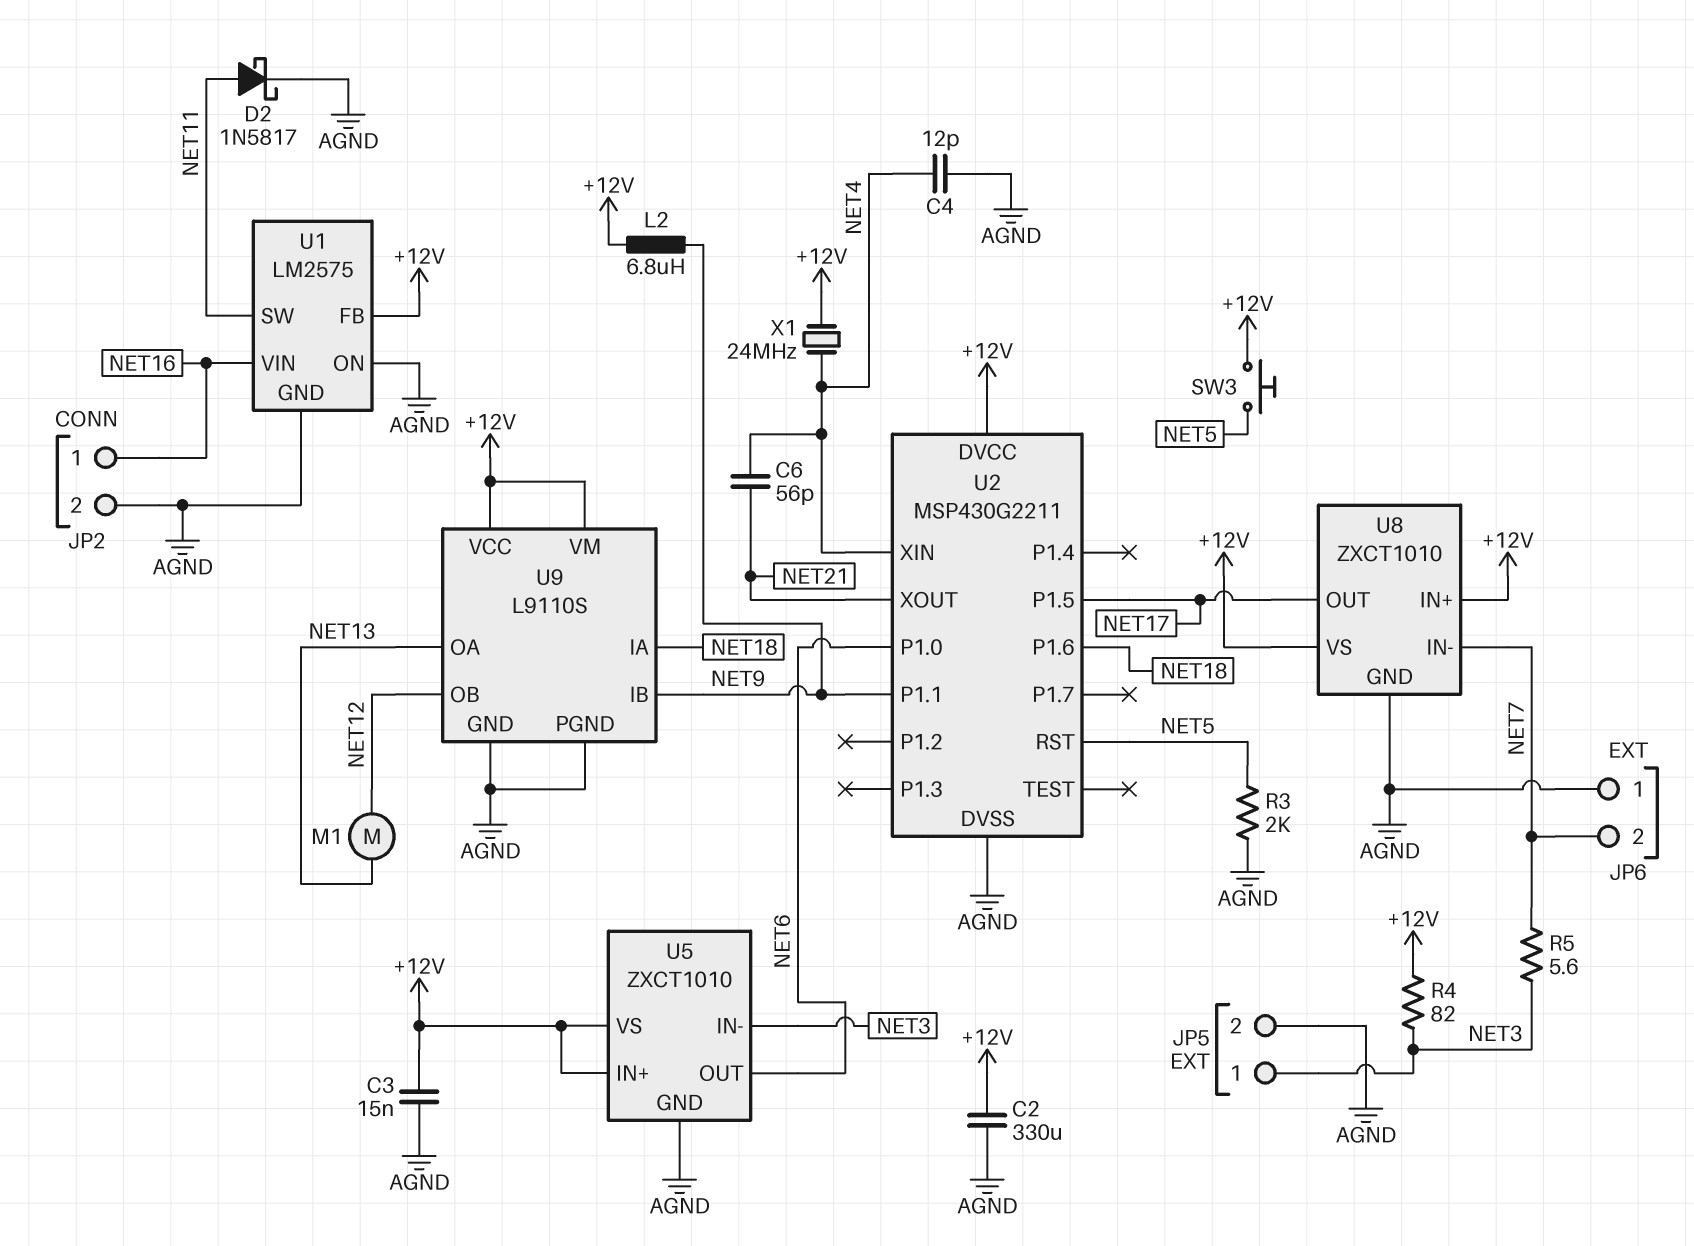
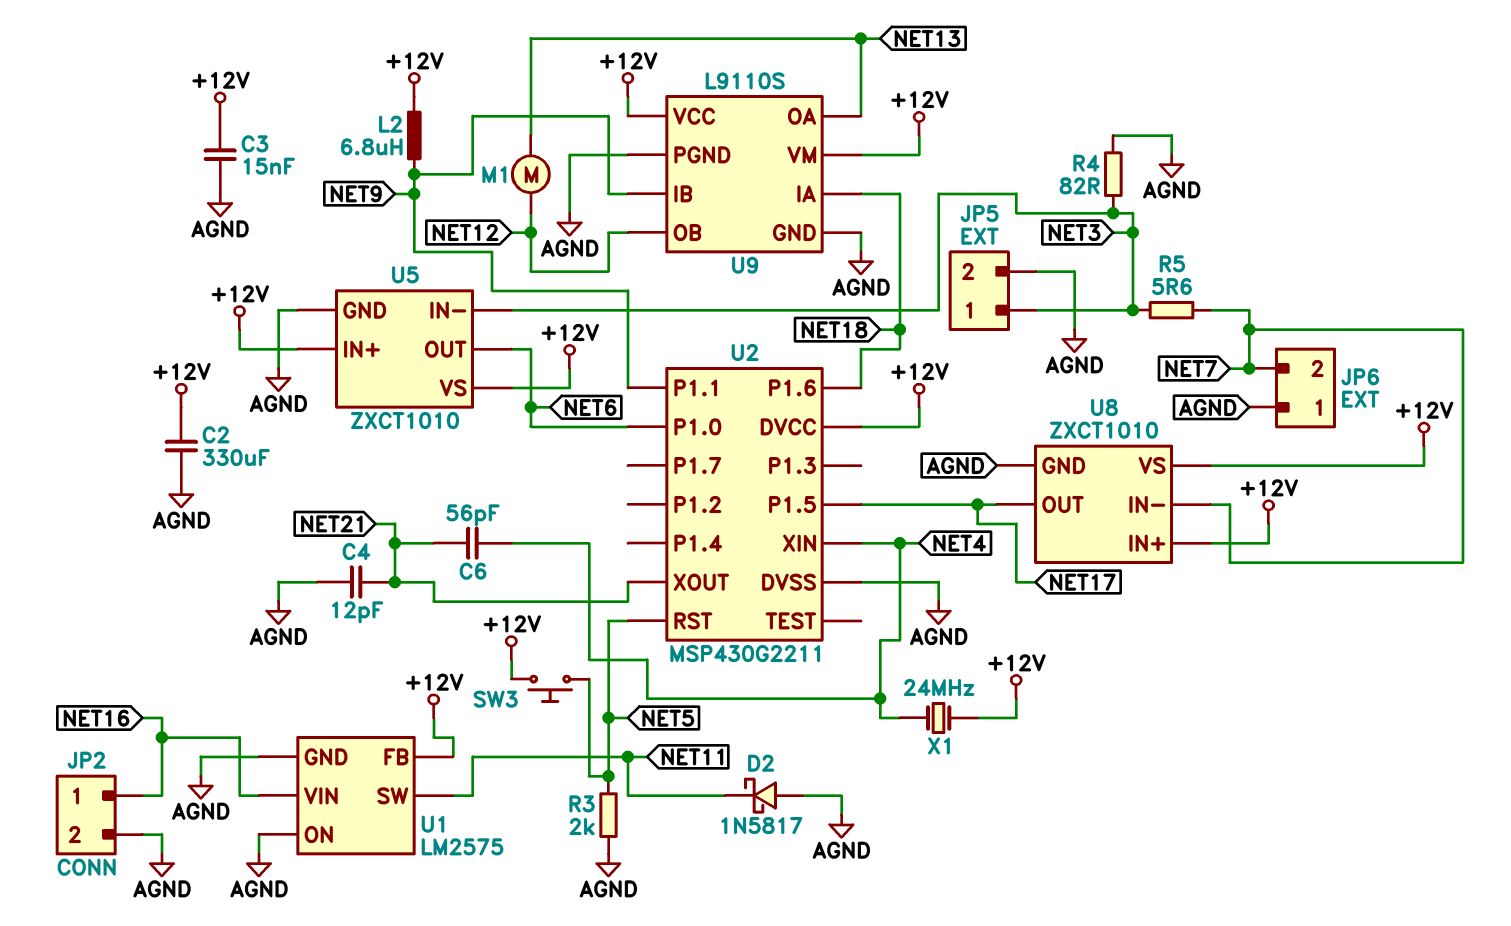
C4: 12pF (AGND, NET4) -> 12pF (AGND, NET21)
D2: schottky 1N5817 (A NET11, K AGND) -> schottky 1N5817 (A AGND, K NET11)
R4: 82 (+12V, NET3) -> 82 (AGND, NET3)

